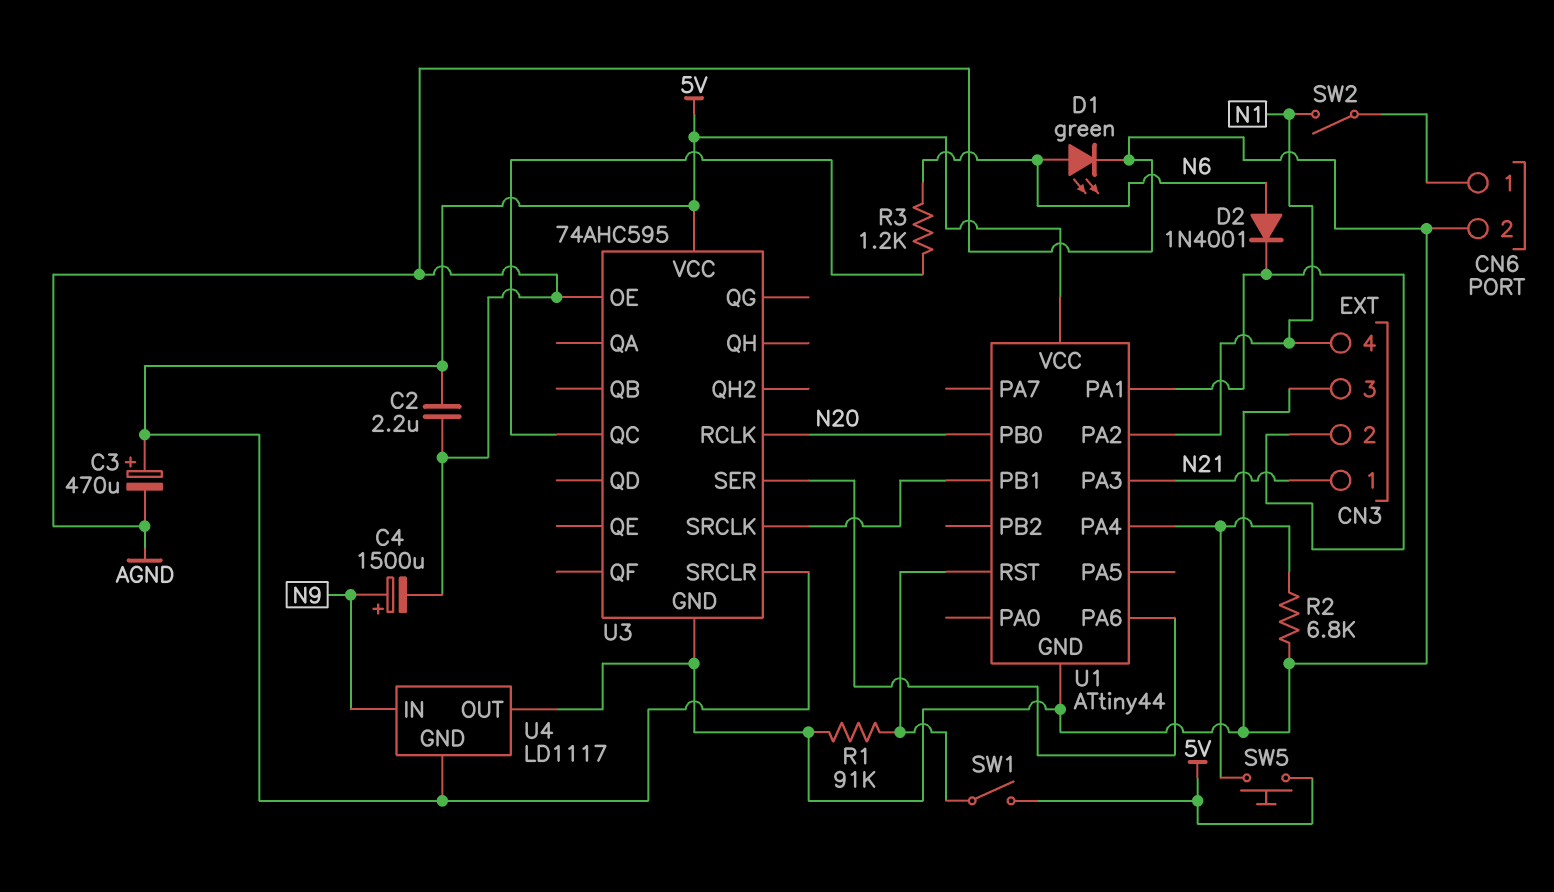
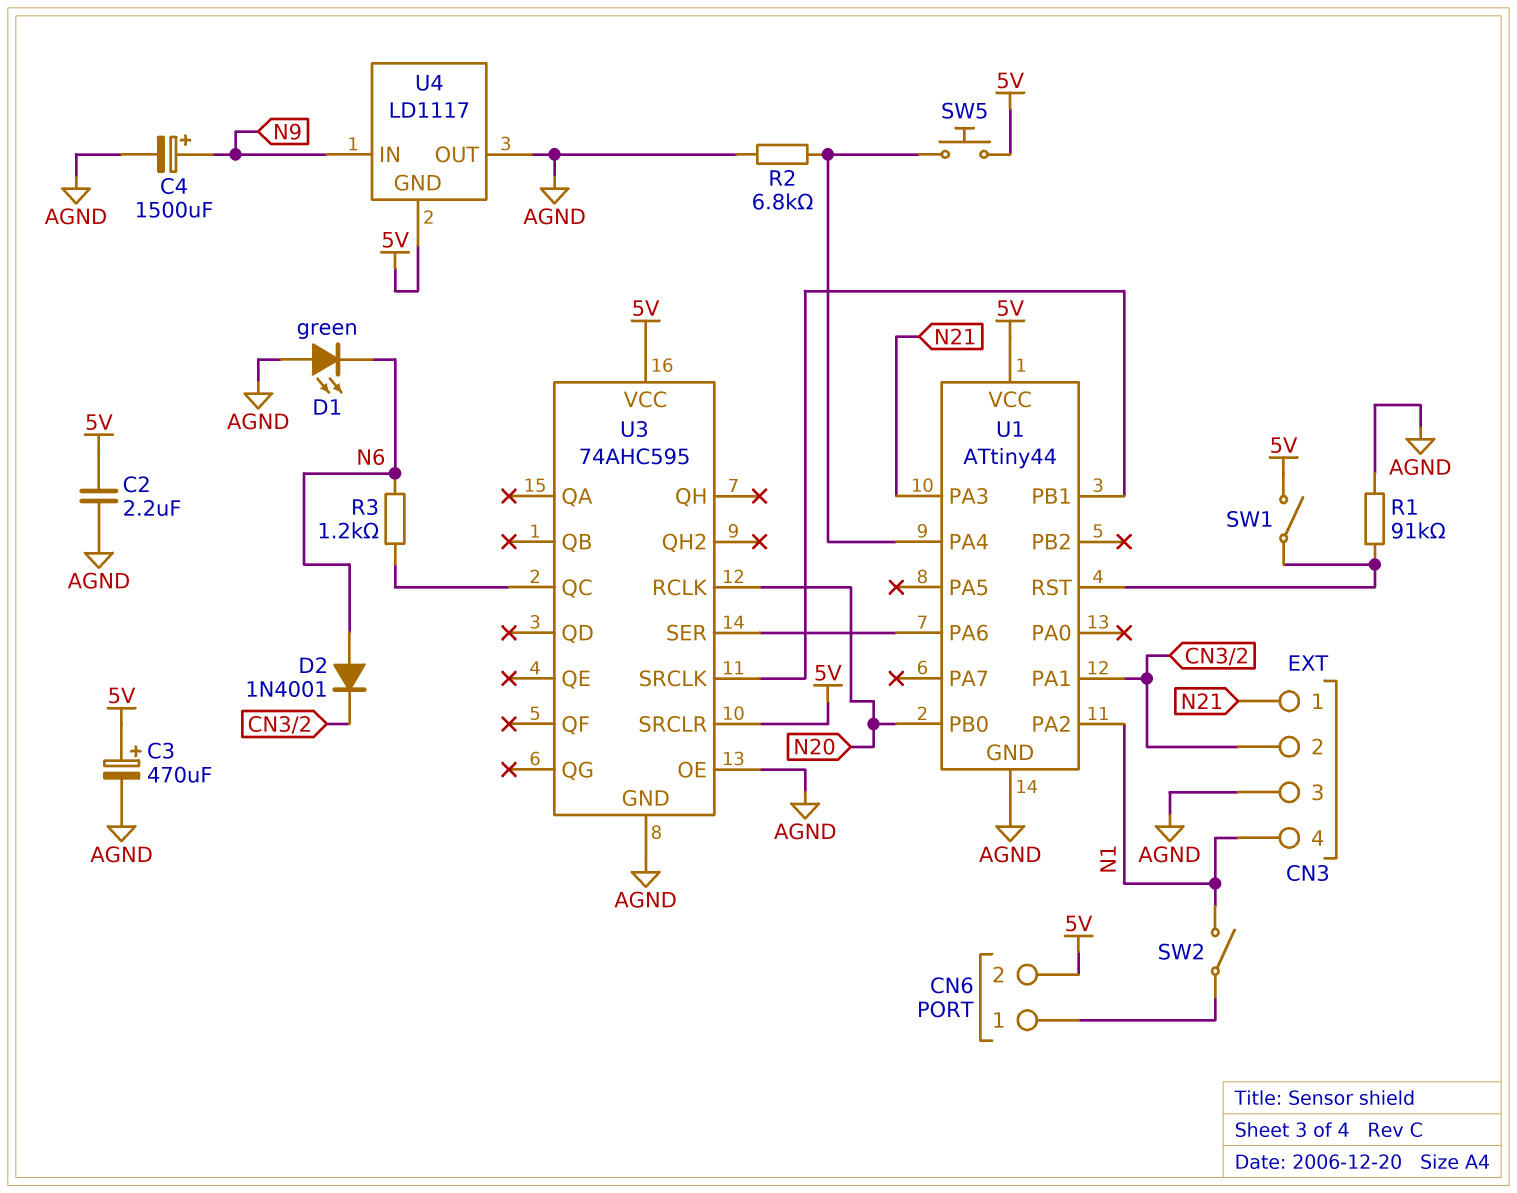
CN6 pin 2: AGND -> 5V
D1: LED green (A N6, K AGND) -> LED green (A AGND, K N6)

